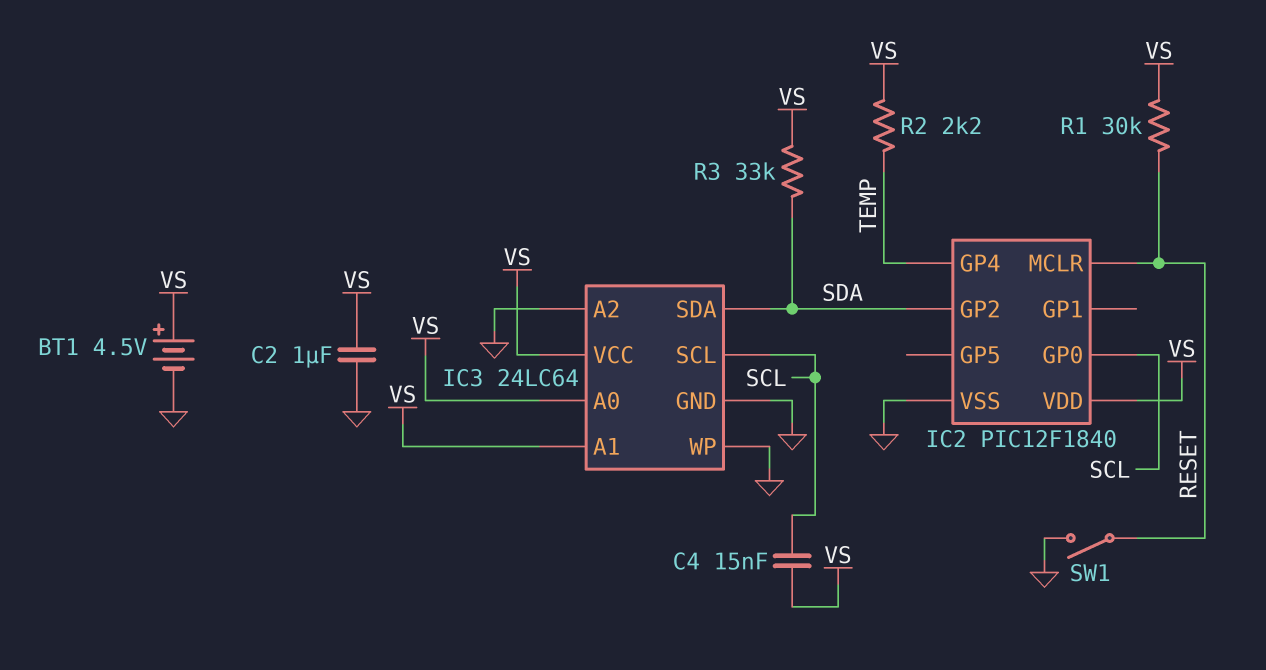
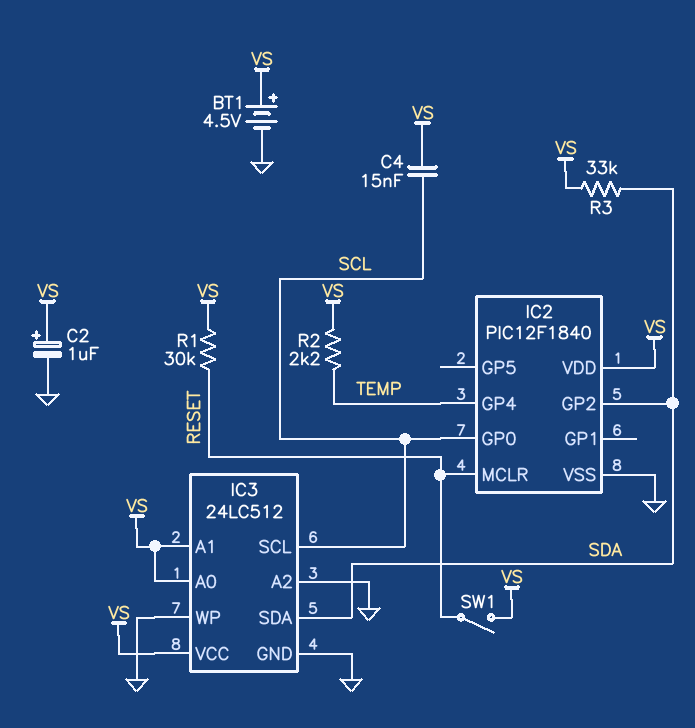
C2: 1uF (GND, VS) -> 1uF (plus VS, minus GND)
IC3: 24LC64 -> 24LC512
SW1: switch (GND, RESET) -> switch (RESET, VS)

